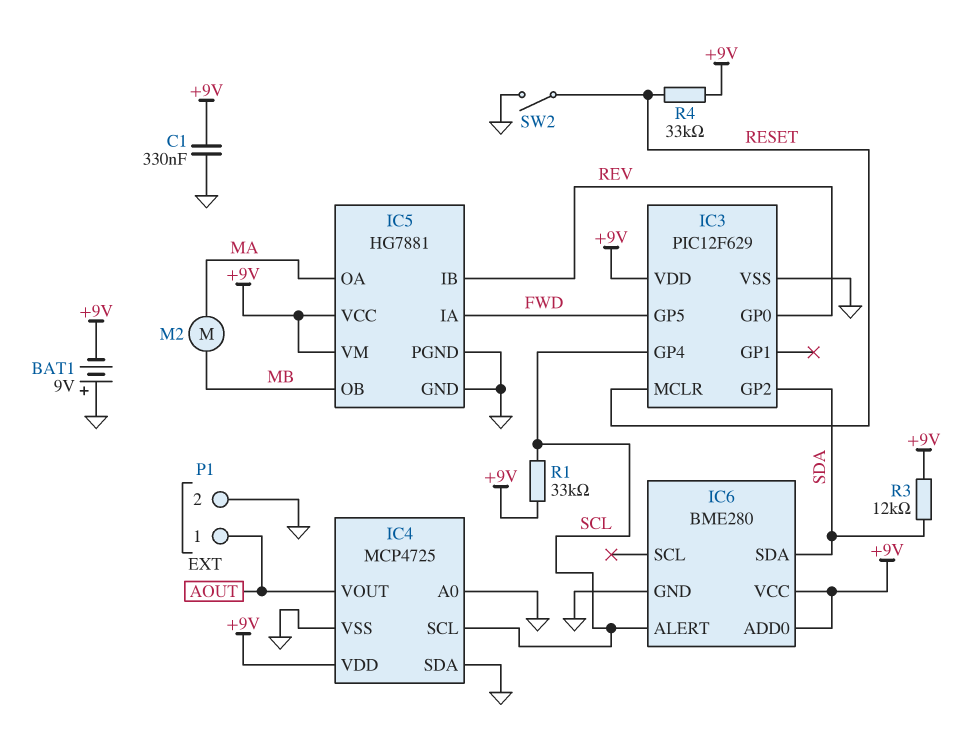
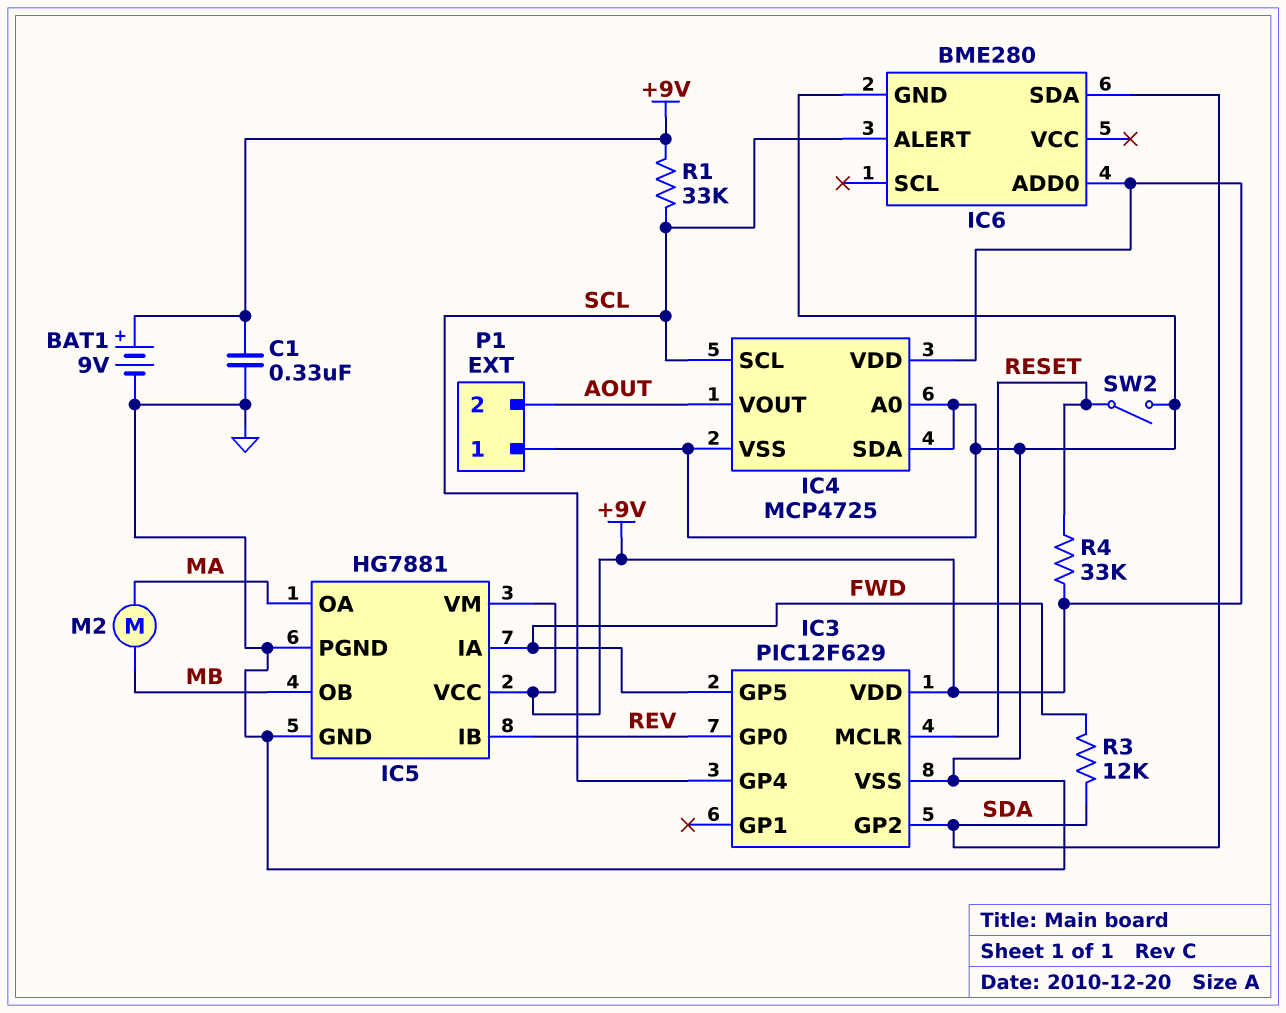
BAT1: 9V (plus GND, minus +9V) -> 9V (plus +9V, minus GND)
IC6 pin VCC: +9V -> none
P1 pin 1: AOUT -> GND
P1 pin 2: GND -> AOUT
R3: 12k (+9V, SDA) -> 12k (FWD, SDA)

